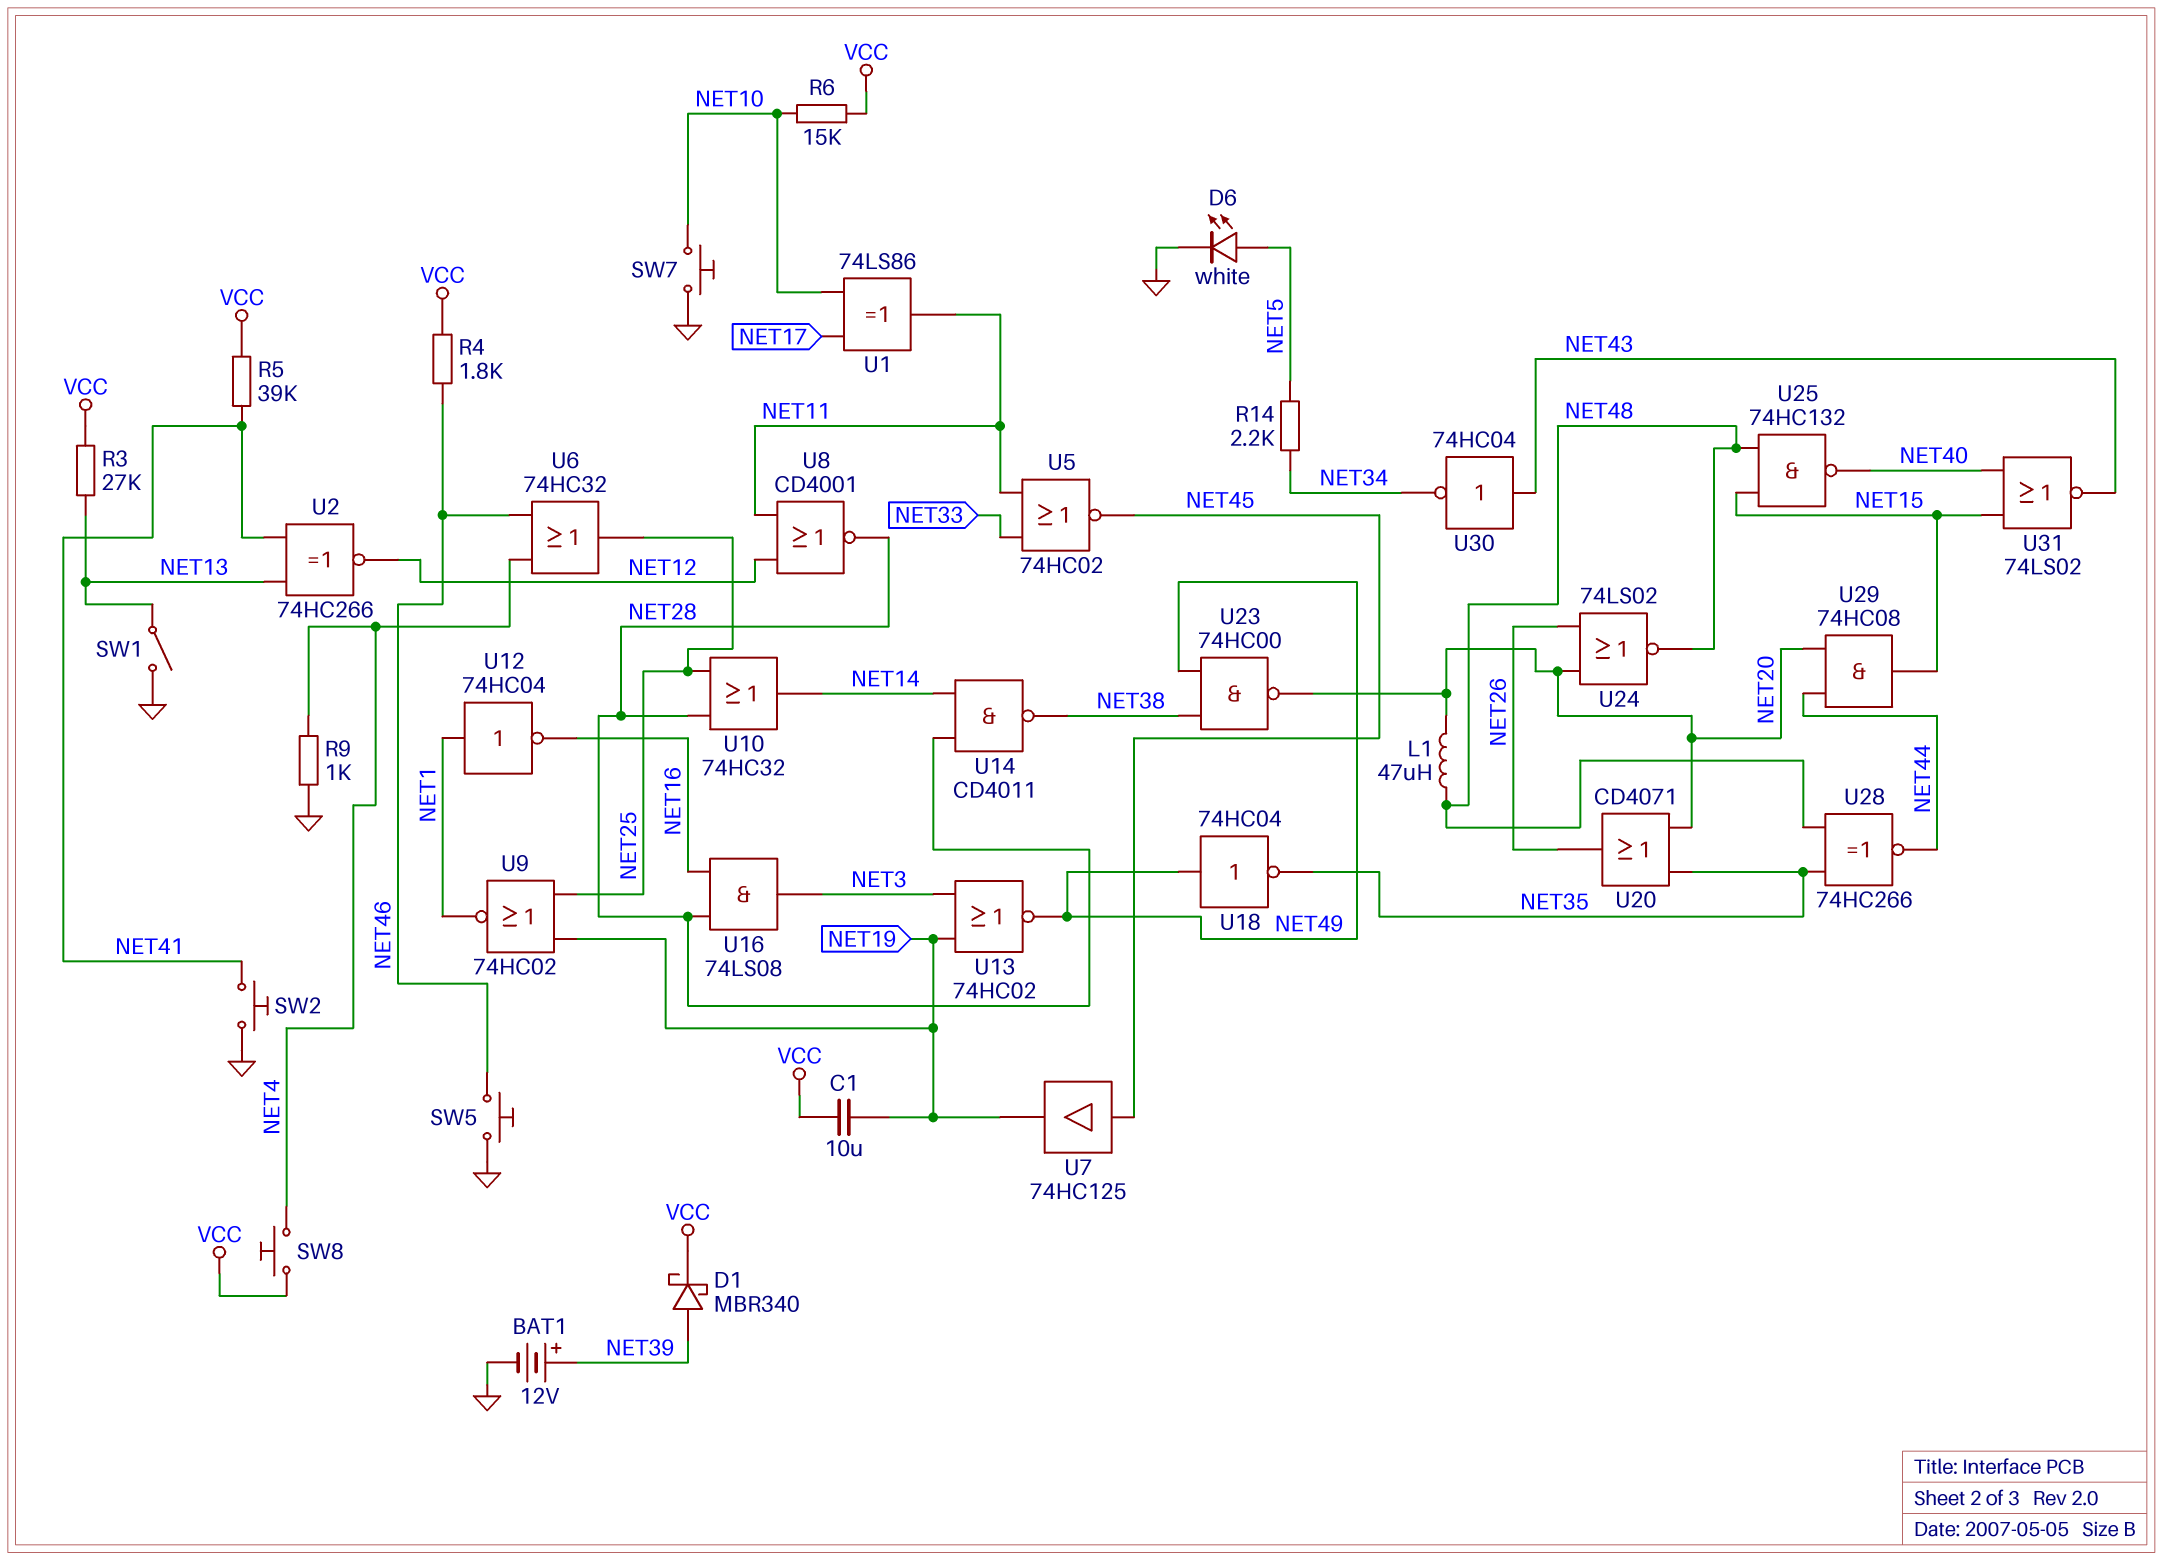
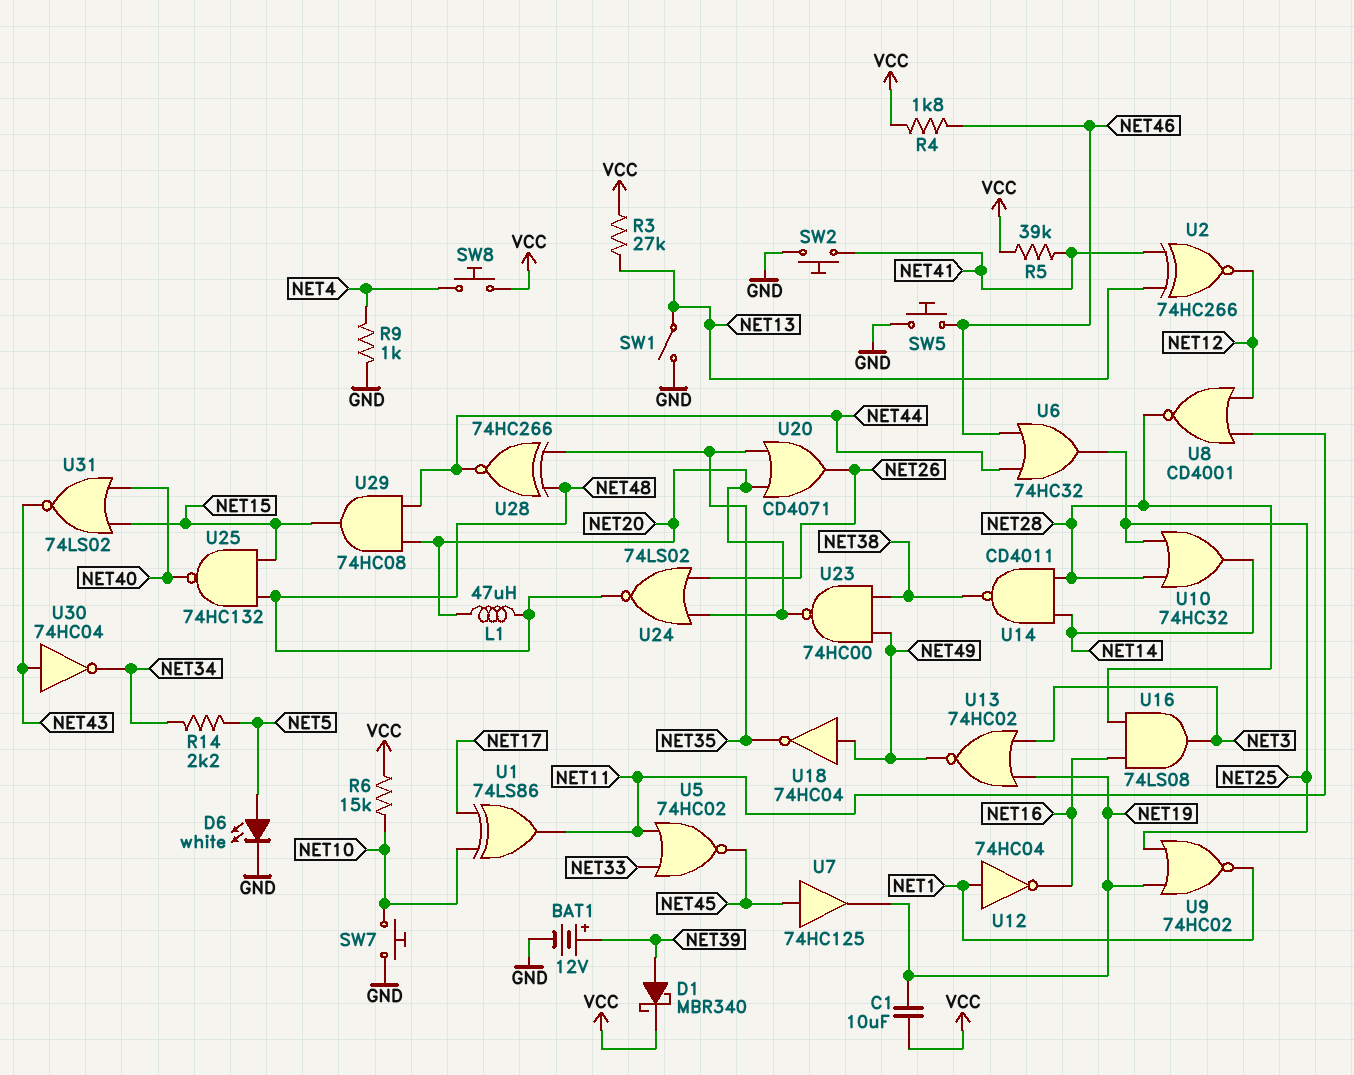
U6: OR 74HC32 (in NET4, in NET46, out NET25) -> OR 74HC32 (in NET44, in NET46, out NET25)

